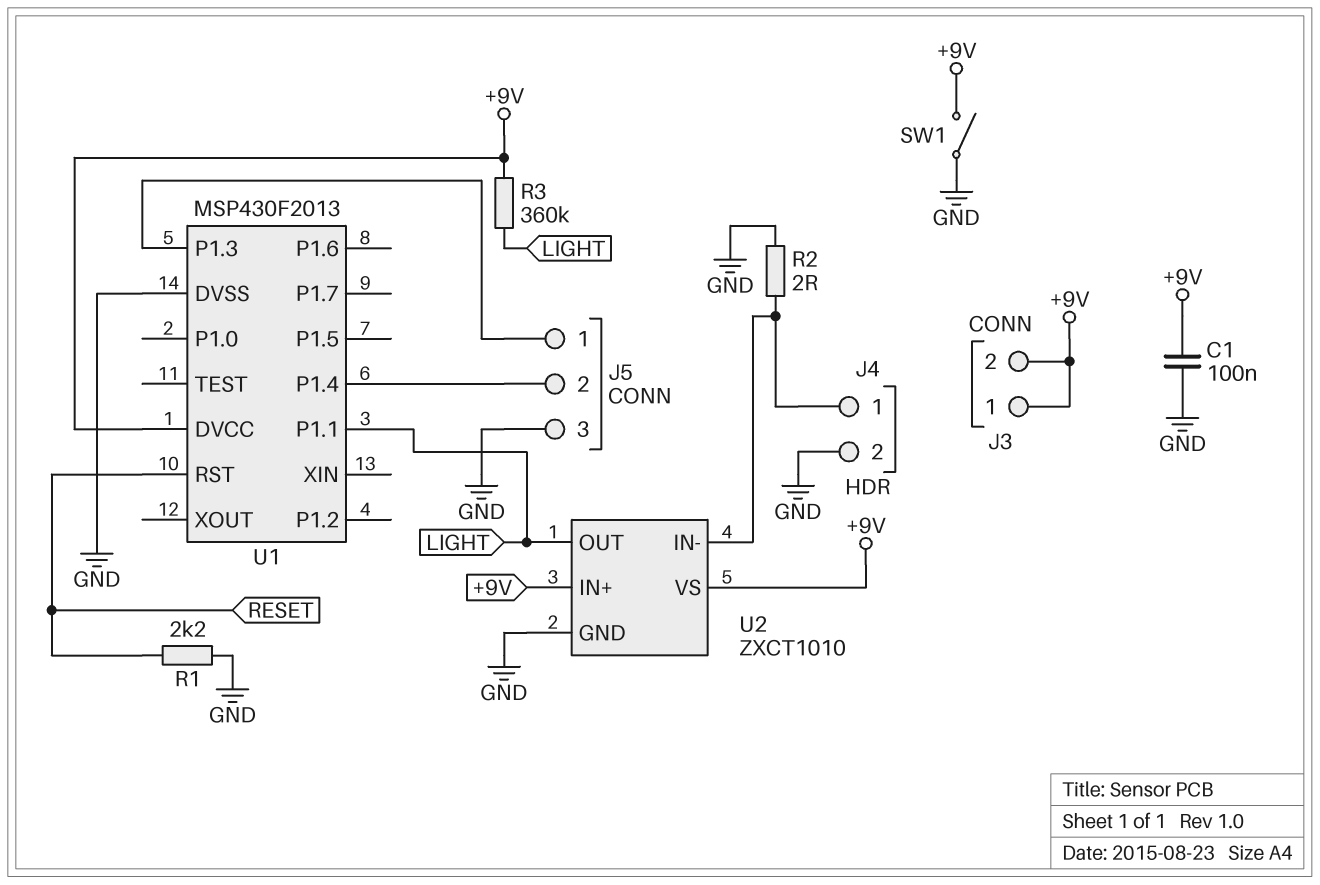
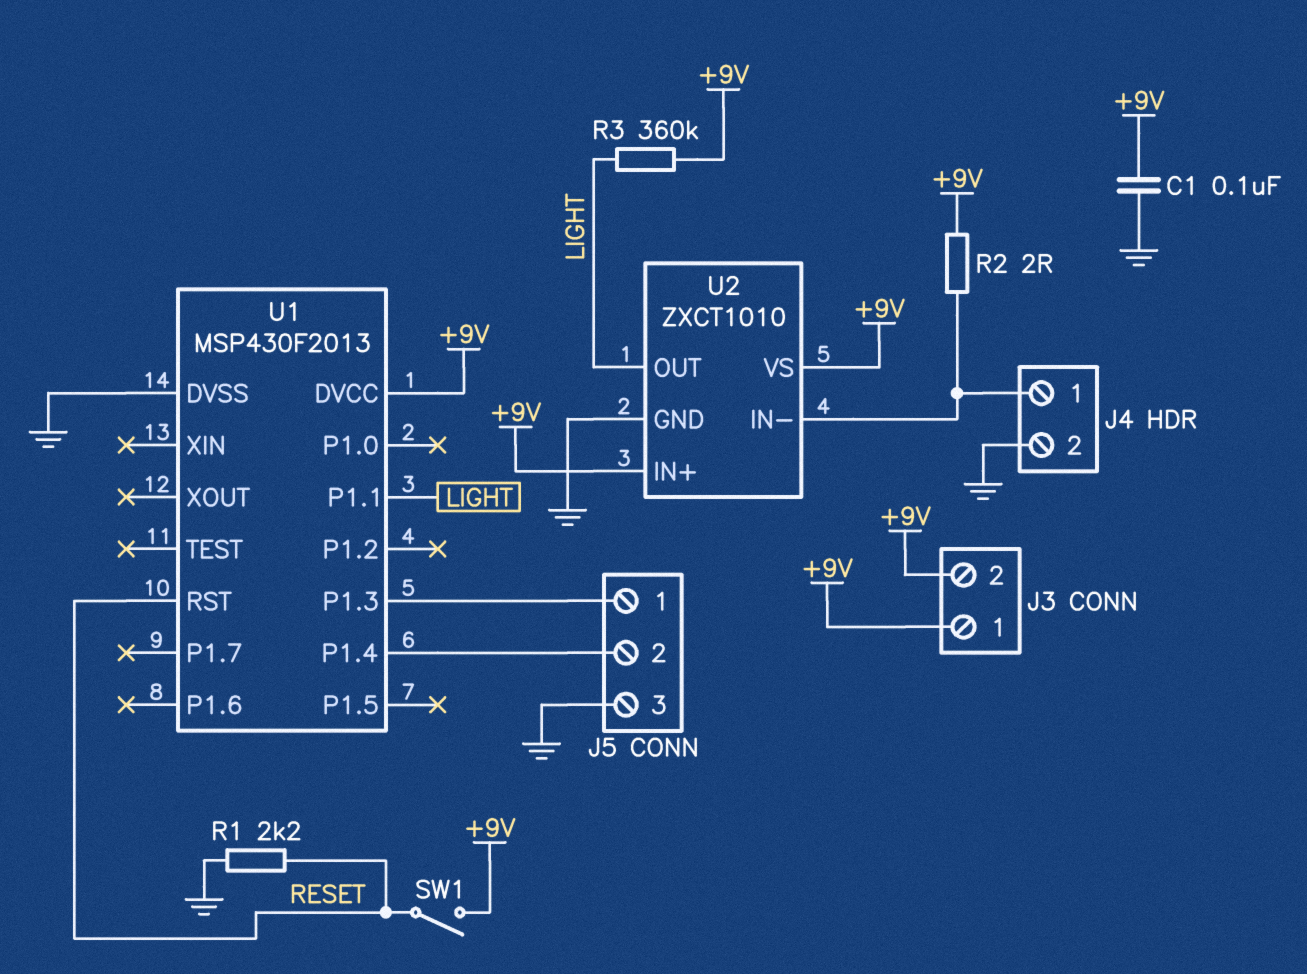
R2: 2 (GND, J4/1) -> 2 (+9V, J4/1)
SW1: switch (+9V, GND) -> switch (+9V, RESET)

